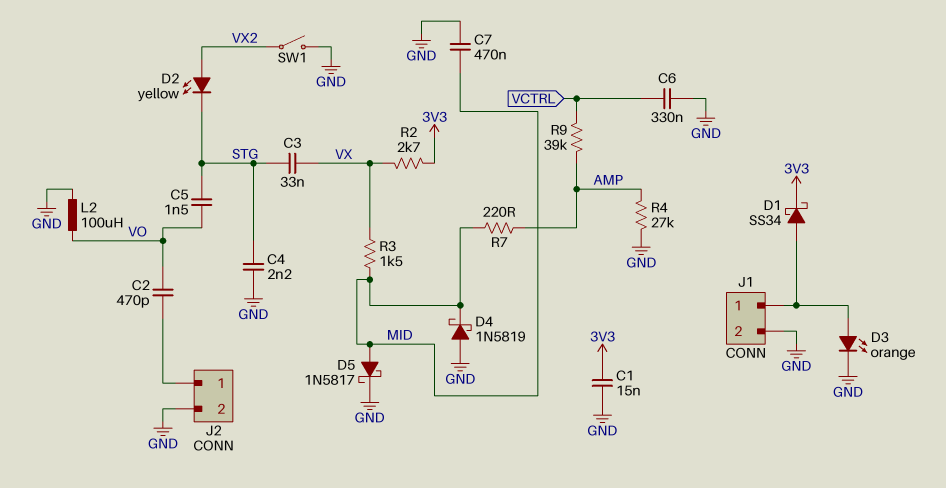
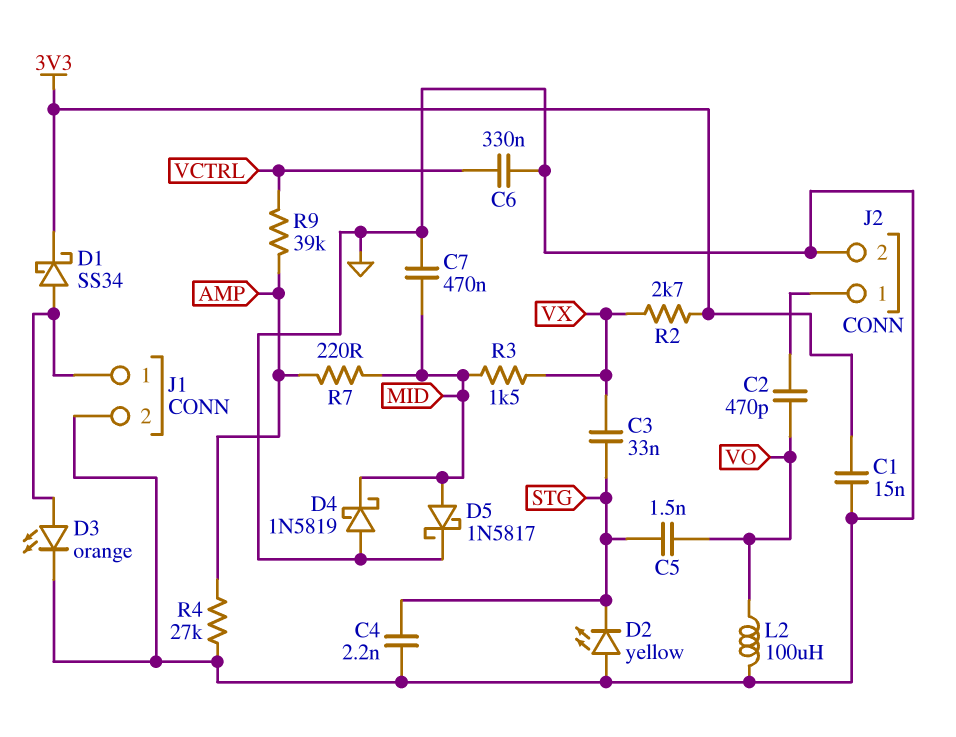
D2: LED yellow (A VX2, K STG) -> LED yellow (A GND, K STG)
SW1: switch (GND, VX2) -> none

